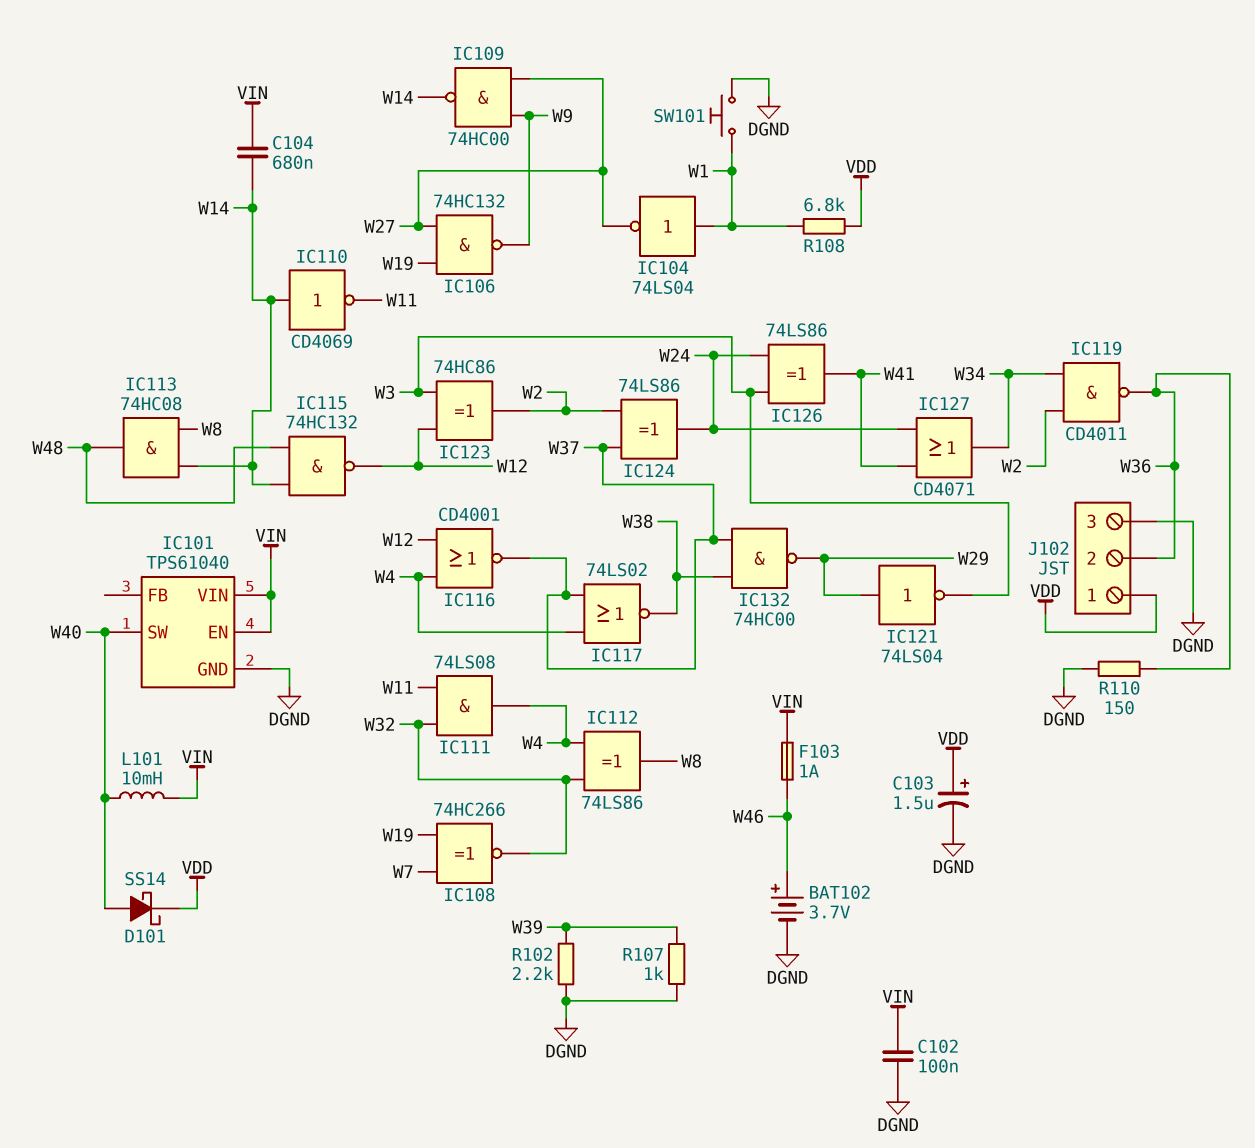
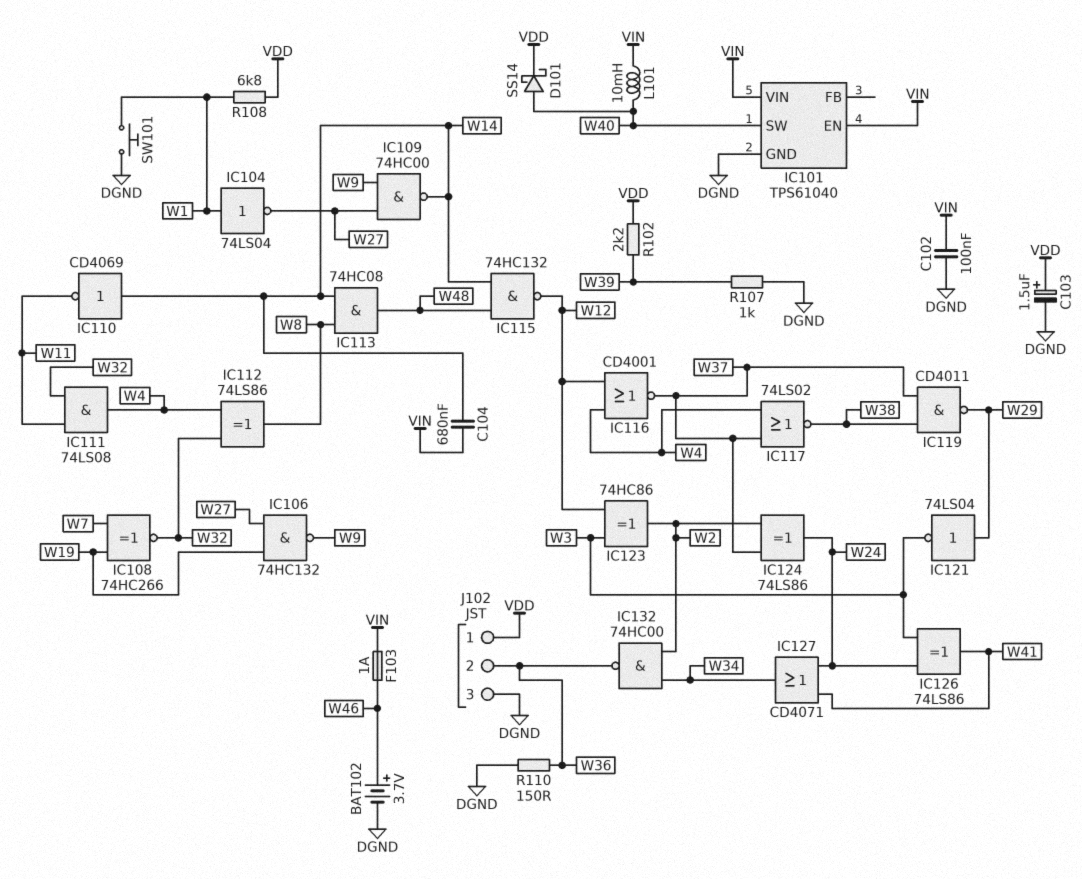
IC119: NAND CD4011 (in W2, in W34, out W36) -> NAND CD4011 (in W37, in W38, out W29)
IC132: NAND 74HC00 (in W37, in W38, out W29) -> NAND 74HC00 (in W2, in W34, out W36)
R102: 2.2k (DGND, W39) -> 2.2k (VDD, W39)

